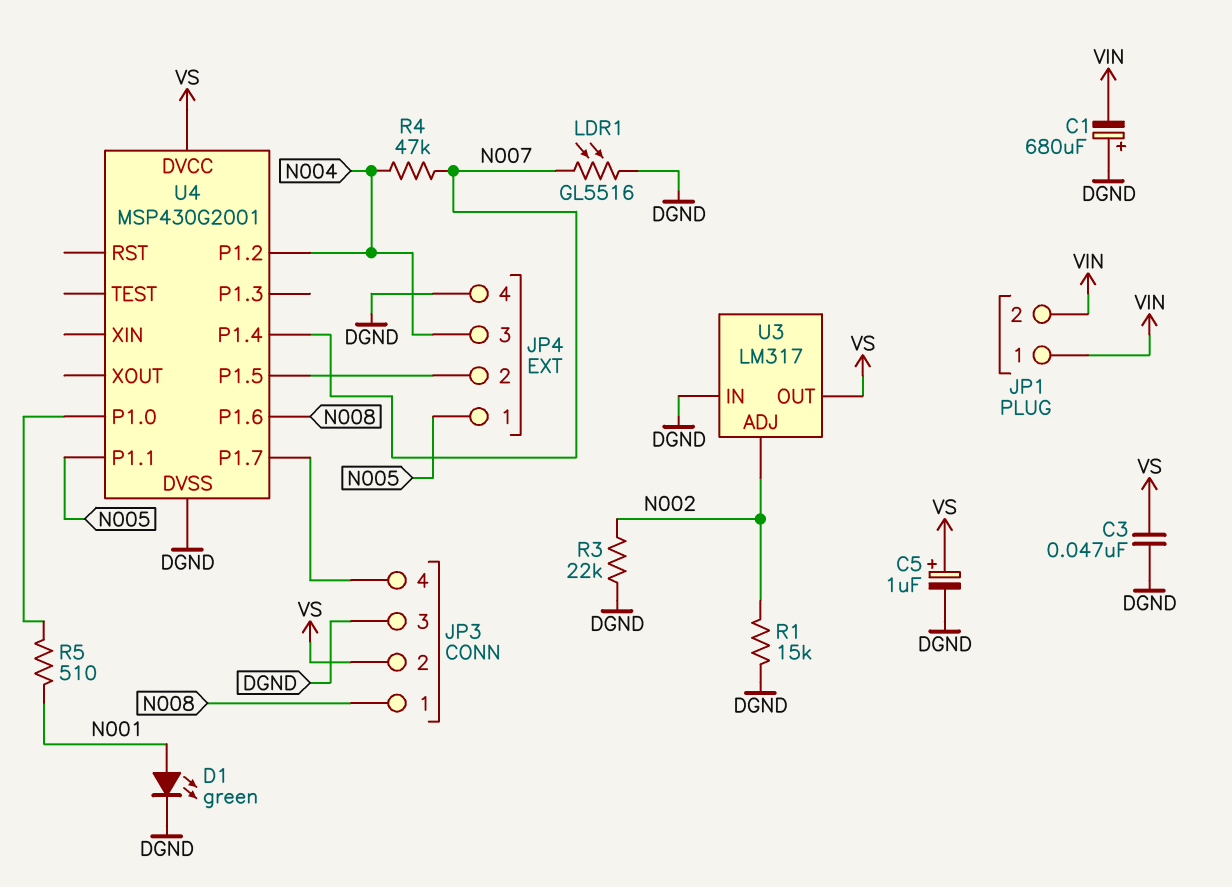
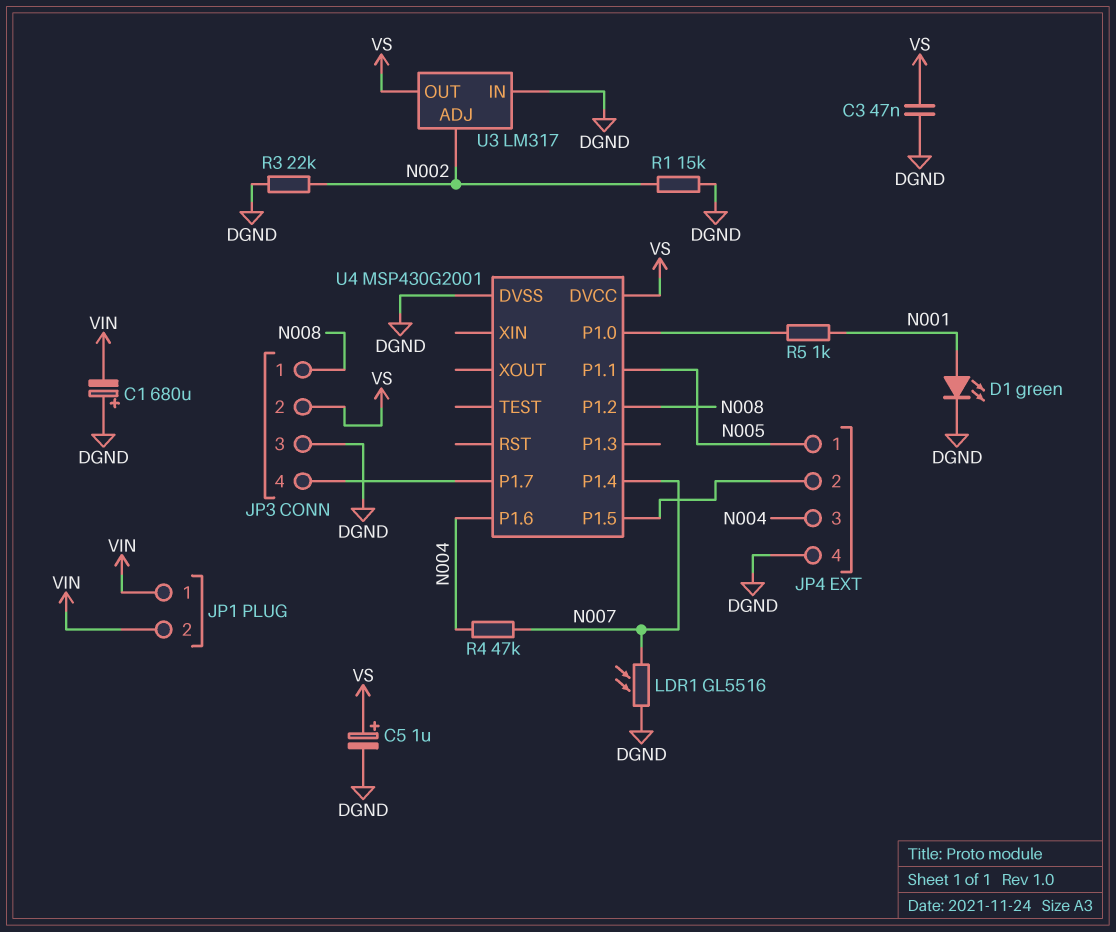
R5: 510 (N001, U4/P1.0) -> 1k (N001, U4/P1.0)
U4 pin P1.2: N004 -> N008
U4 pin P1.6: N008 -> N004

